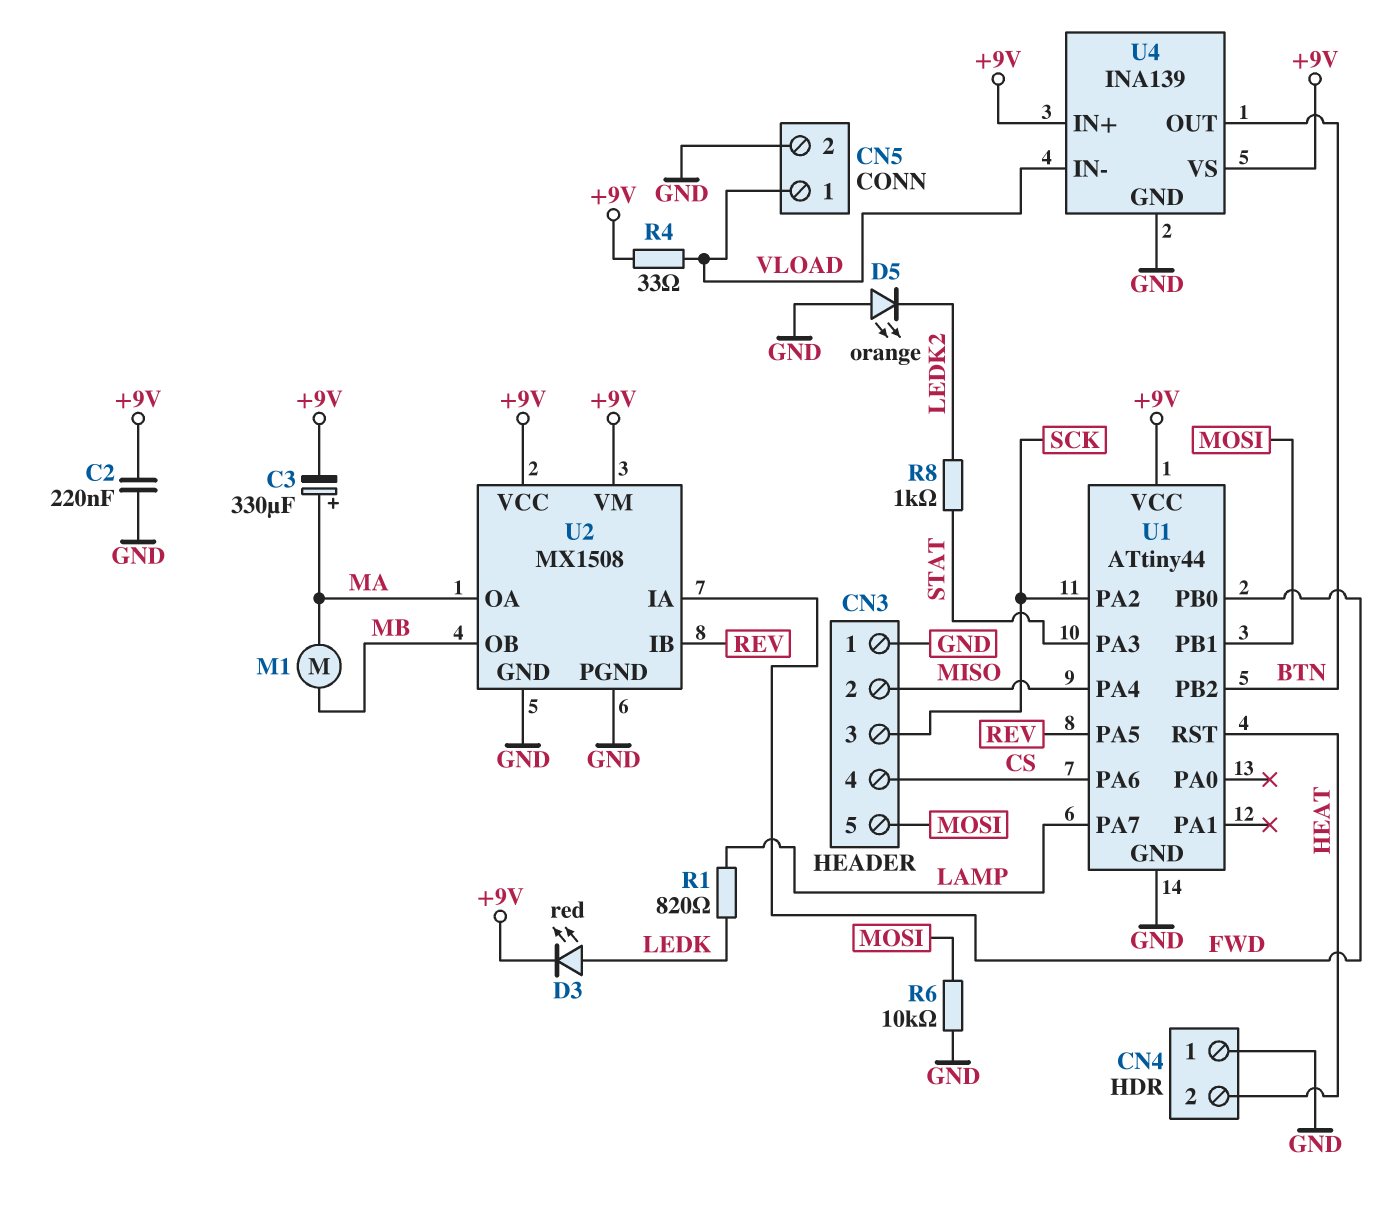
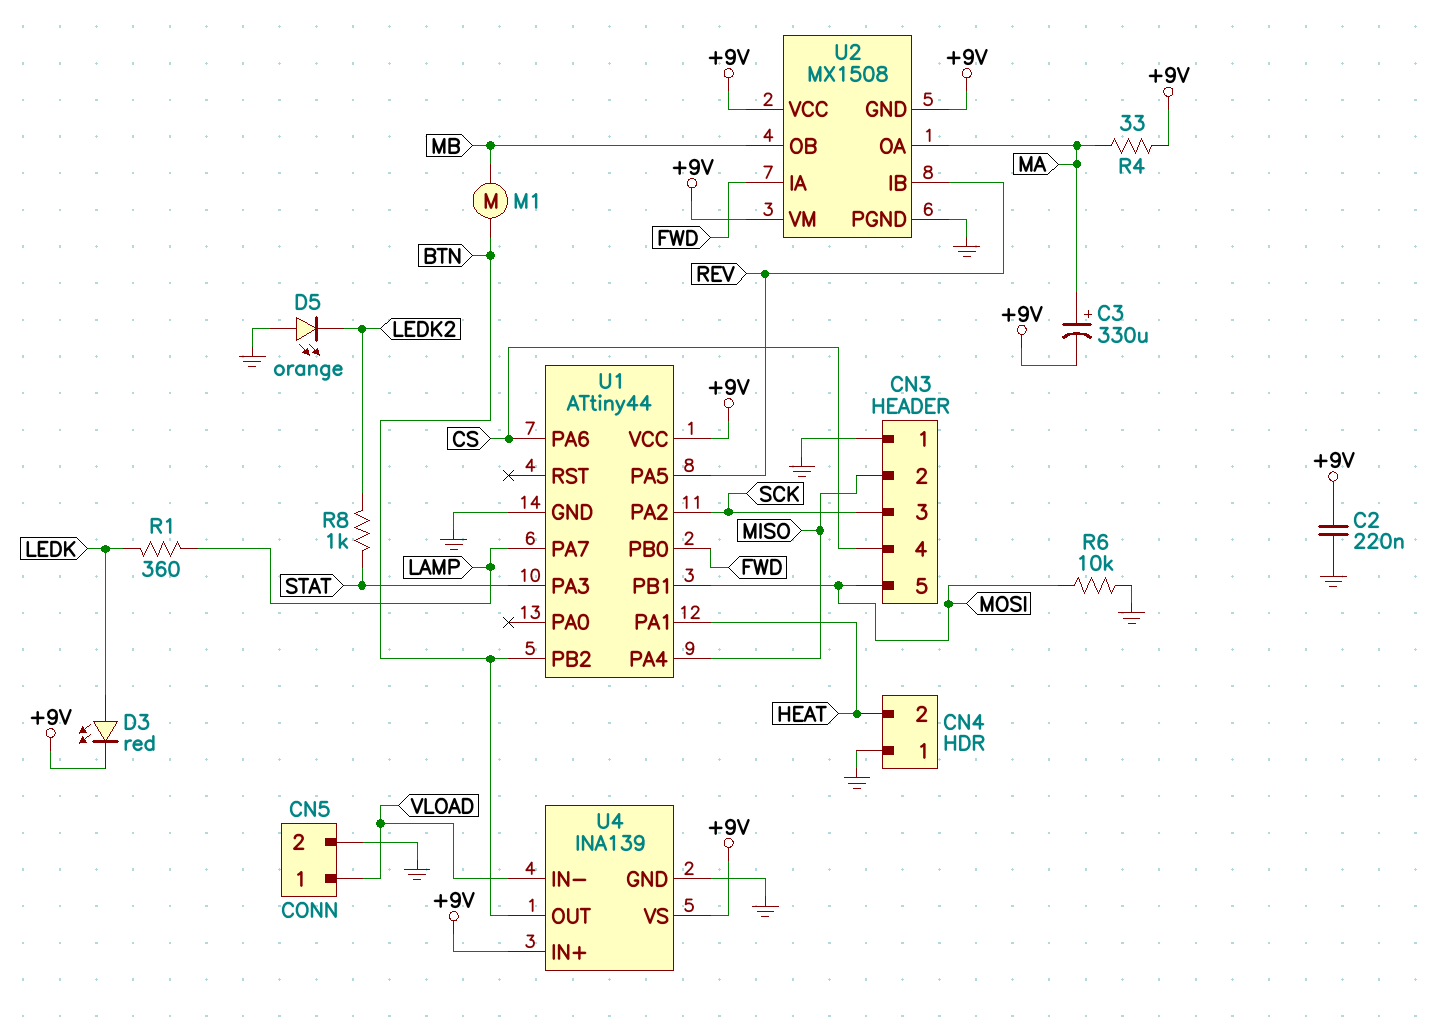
M1: motor (MA, MB) -> motor (BTN, MB)
R1: 820 (LAMP, LEDK) -> 360 (LAMP, LEDK)
R4: 33 (+9V, VLOAD) -> 33 (+9V, MA)
U1 pin PA1: none -> HEAT
U1 pin RST: HEAT -> none
U2 pin GND: GND -> +9V

